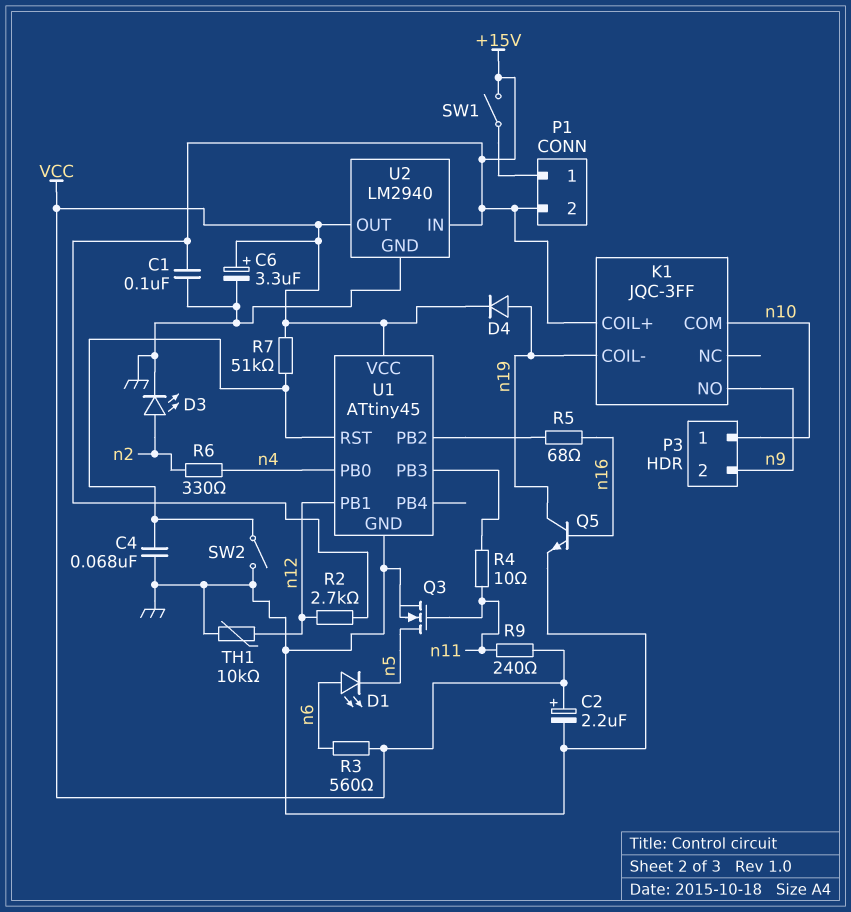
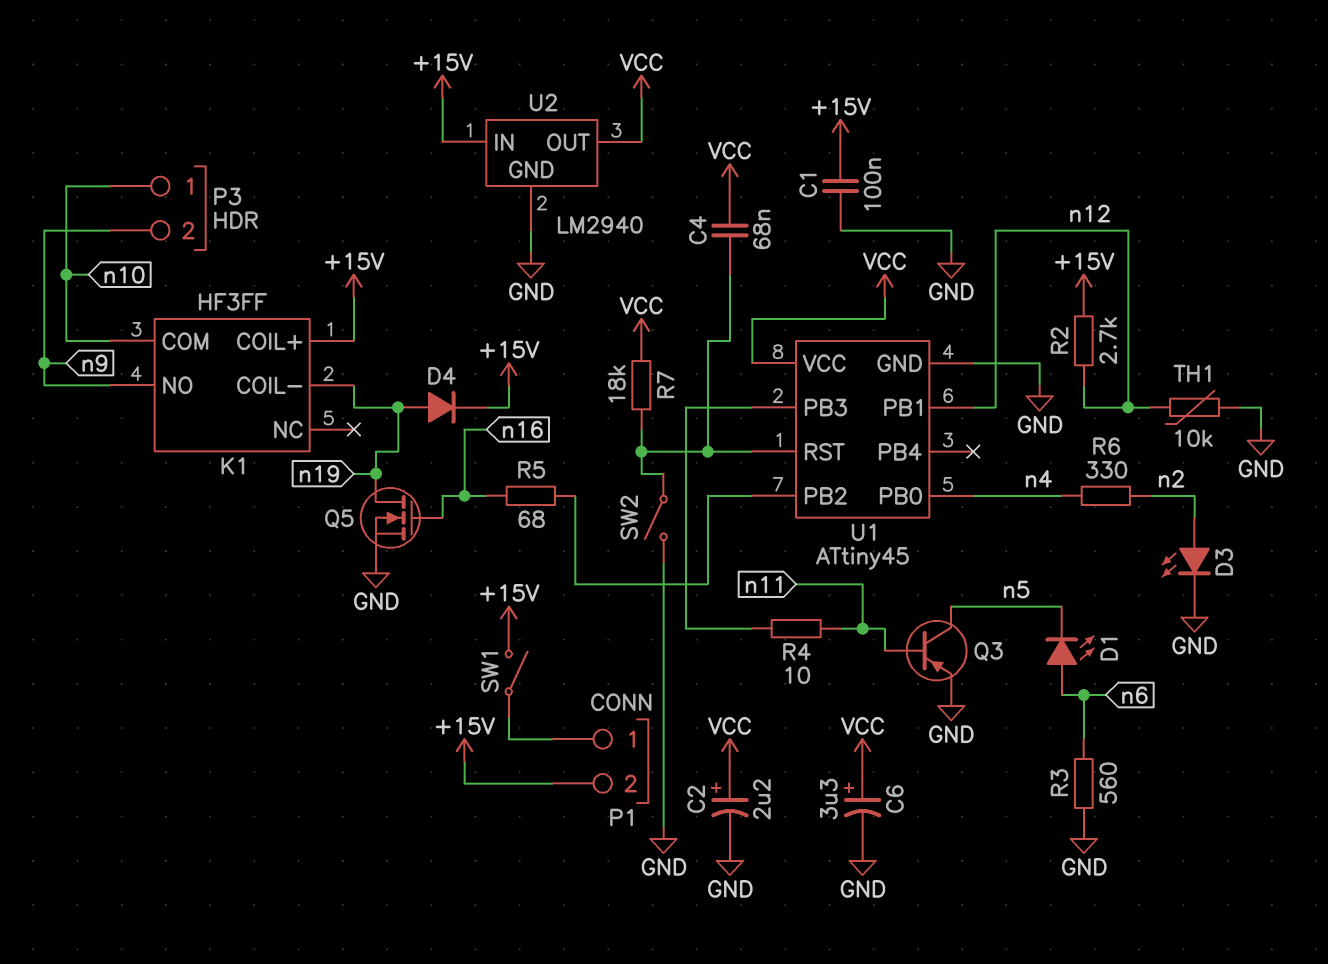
C4: 68nF (GND, U1/RST) -> 68nF (U1/RST, VCC)
D4: diode (A n19, K VCC) -> diode (A n19, K +15V)
K1: JQC-3FF -> HF3FF
Q3: NMOS (G n11, D n5, S GND) -> PNP (B n11, C n5, E GND)
Q5: NPN (B n16, C n19, E GND) -> NMOS (G n16, D n19, S GND)
R3: 560 (VCC, n6) -> 560 (GND, n6)
R7: 51k (U1/RST, VCC) -> 18k (U1/RST, VCC)
R9: 240 (VCC, n11) -> none

